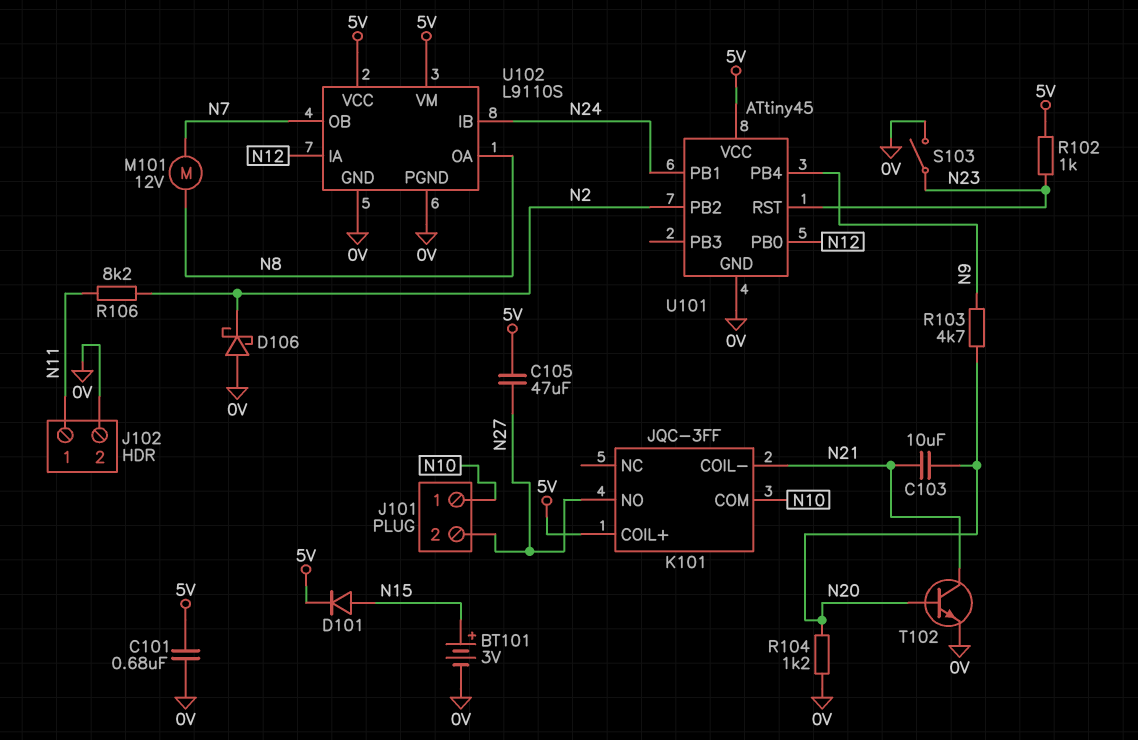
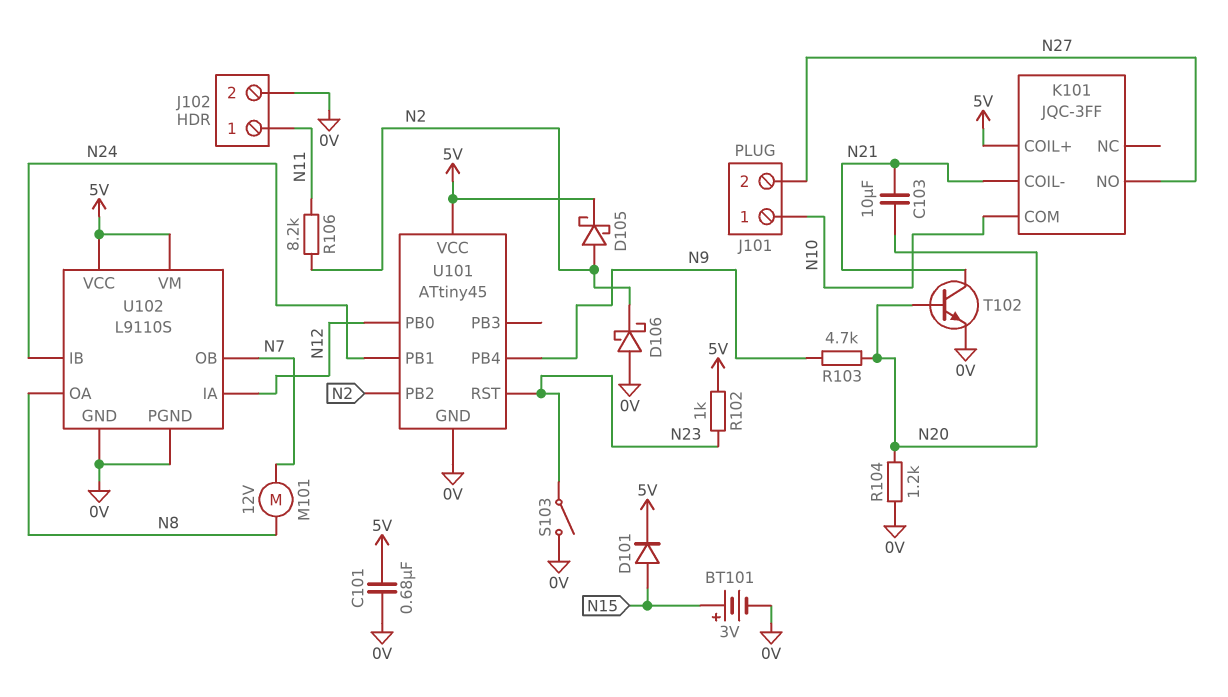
C105: 47uF (5V, N27) -> none
D105: none -> schottky (A N2, K 5V)

